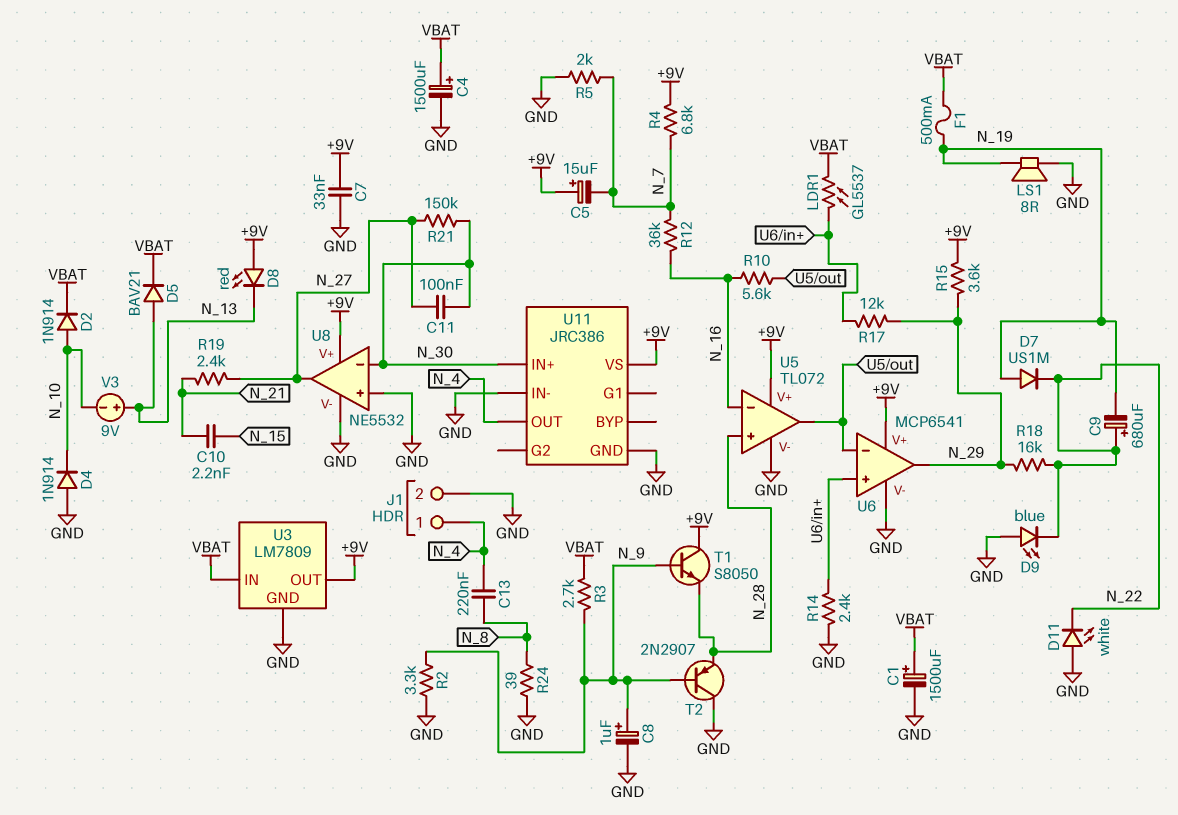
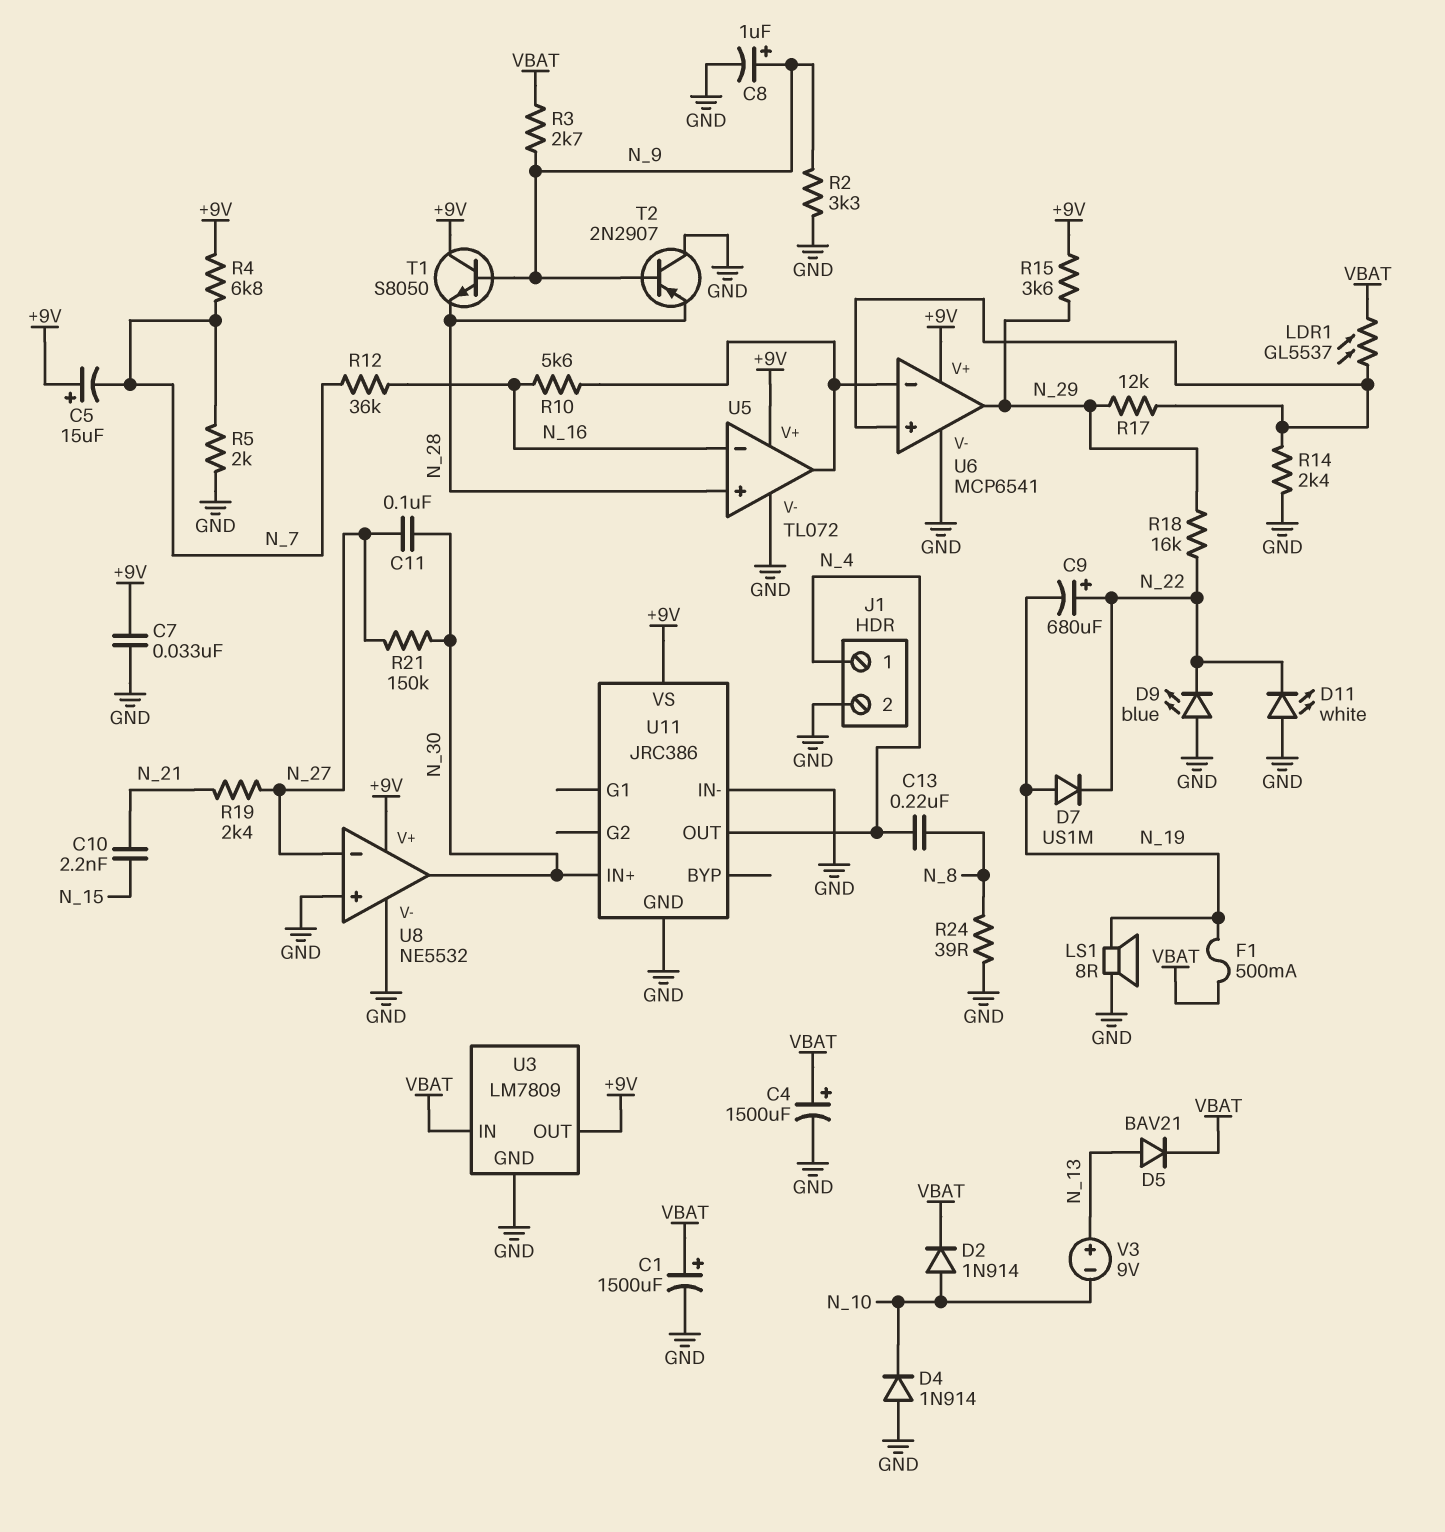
D8: LED red (A +9V, K N_13) -> none
U8 pin in-: N_30 -> N_27
U8 pin out: N_27 -> N_30

